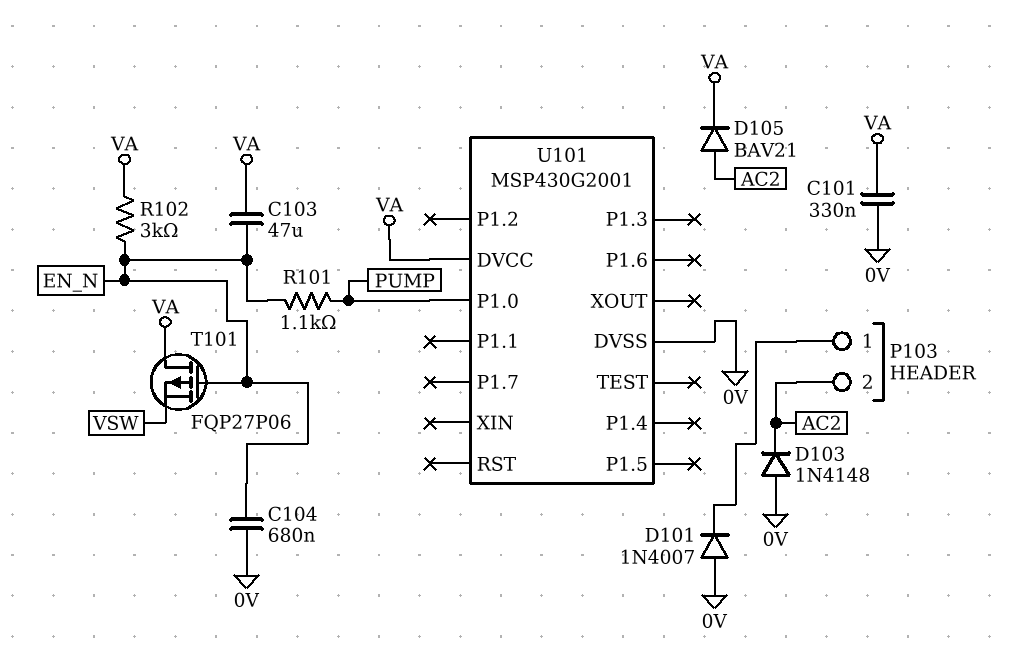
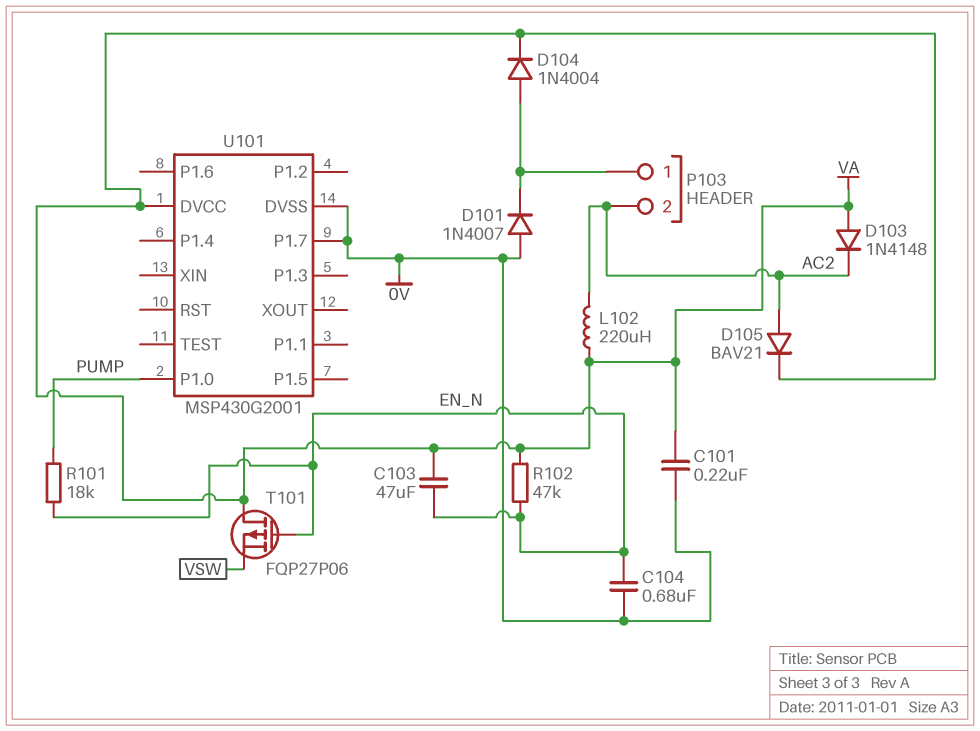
C101: 330nF (0V, VA) -> 220nF (0V, VA)
D103: diode 1N4148 (A 0V, K AC2) -> diode 1N4148 (A VA, K AC2)
D104: none -> diode 1N4004 (A P103/1, K VA)
L102: none -> 220uH (AC2, VA)
R101: 1.1k (EN_N, PUMP) -> 18k (EN_N, PUMP)
R102: 3k (EN_N, VA) -> 47k (EN_N, VA)
U101 pin P1.7: none -> 0V

